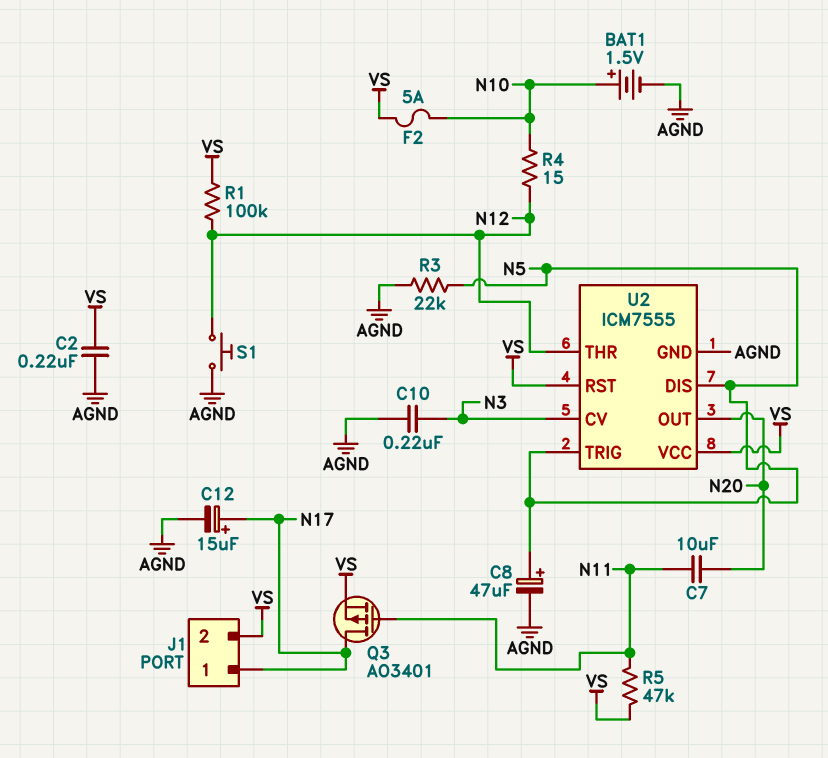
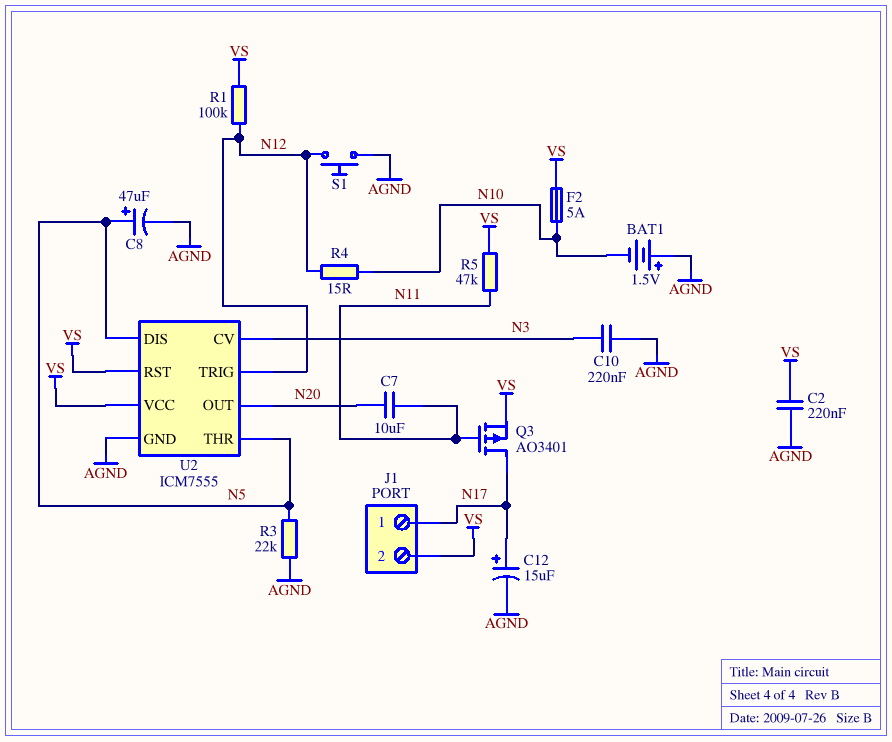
BAT1: 1.5V (plus N10, minus AGND) -> 1.5V (plus AGND, minus N10)
U2 pin THR: N12 -> N5
U2 pin TRIG: N5 -> N12

